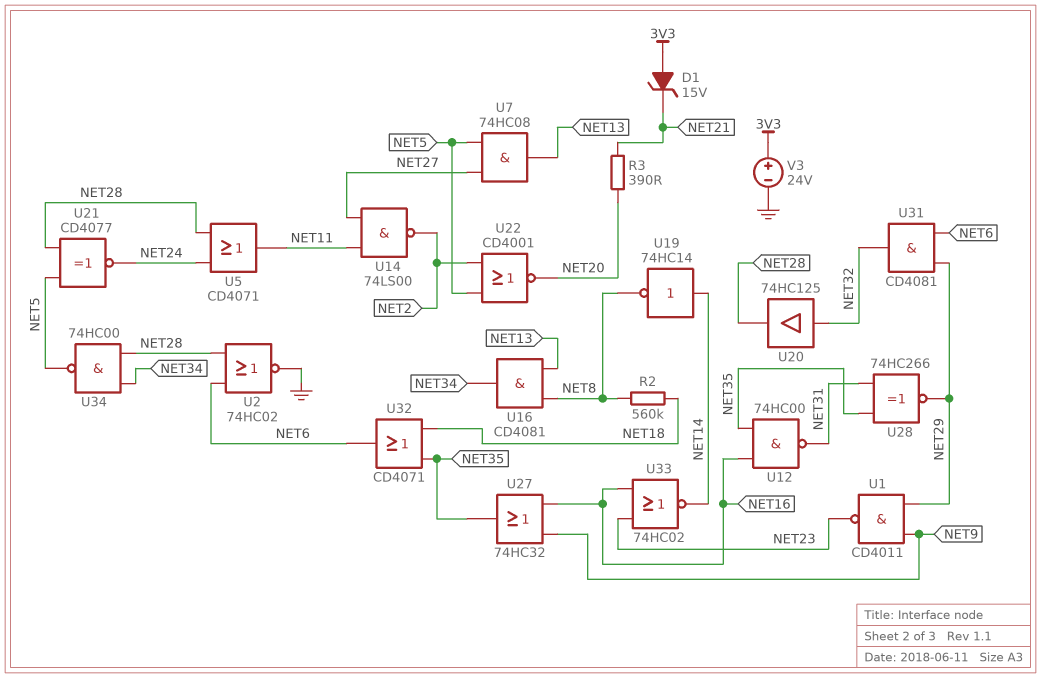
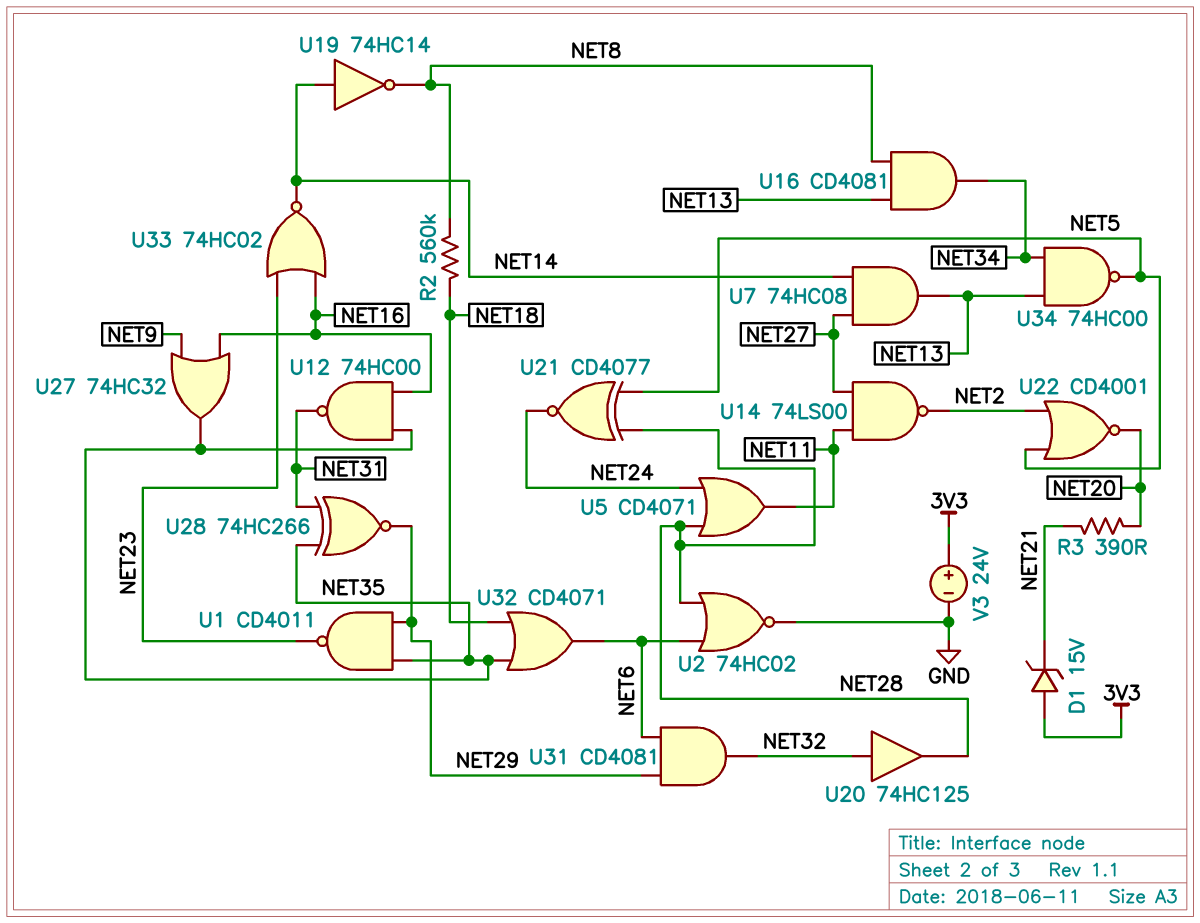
U1: NAND CD4011 (in NET9, in NET29, out NET23) -> NAND CD4011 (in NET29, in NET35, out NET23)
U7: AND 74HC08 (in NET5, in NET27, out NET13) -> AND 74HC08 (in NET14, in NET27, out NET13)
U34: NAND 74HC00 (in NET28, in NET34, out NET5) -> NAND 74HC00 (in NET13, in NET34, out NET5)

